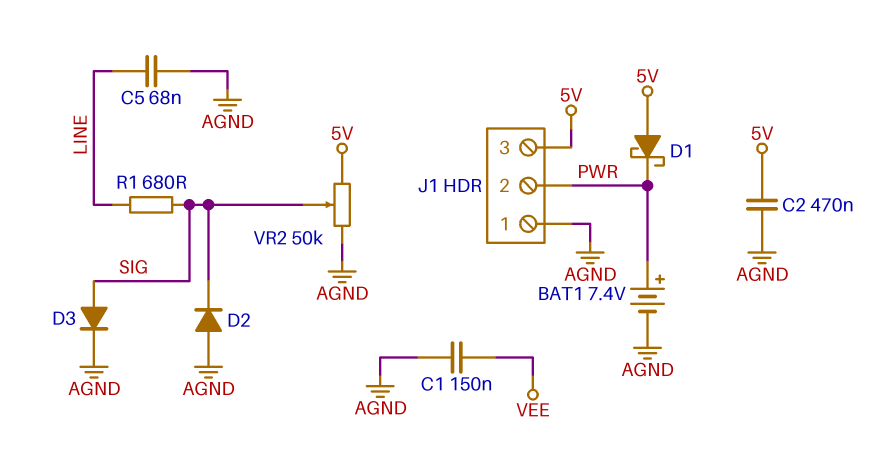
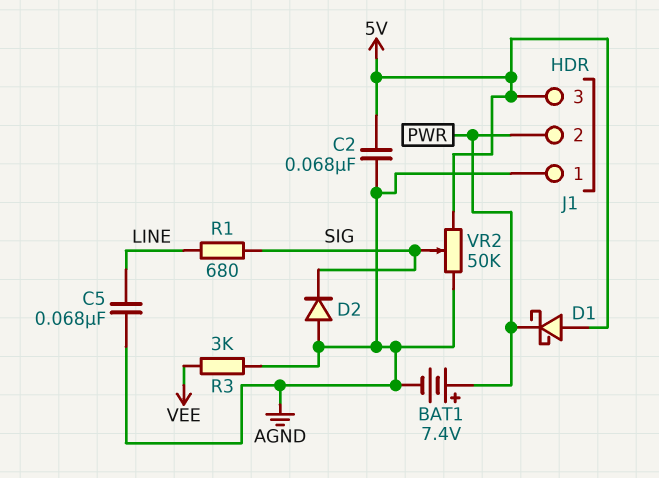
C1: 150nF (AGND, VEE) -> none
C2: 470nF (5V, AGND) -> 68nF (5V, AGND)
D3: diode (A SIG, K AGND) -> none
R3: none -> 3k (AGND, VEE)

